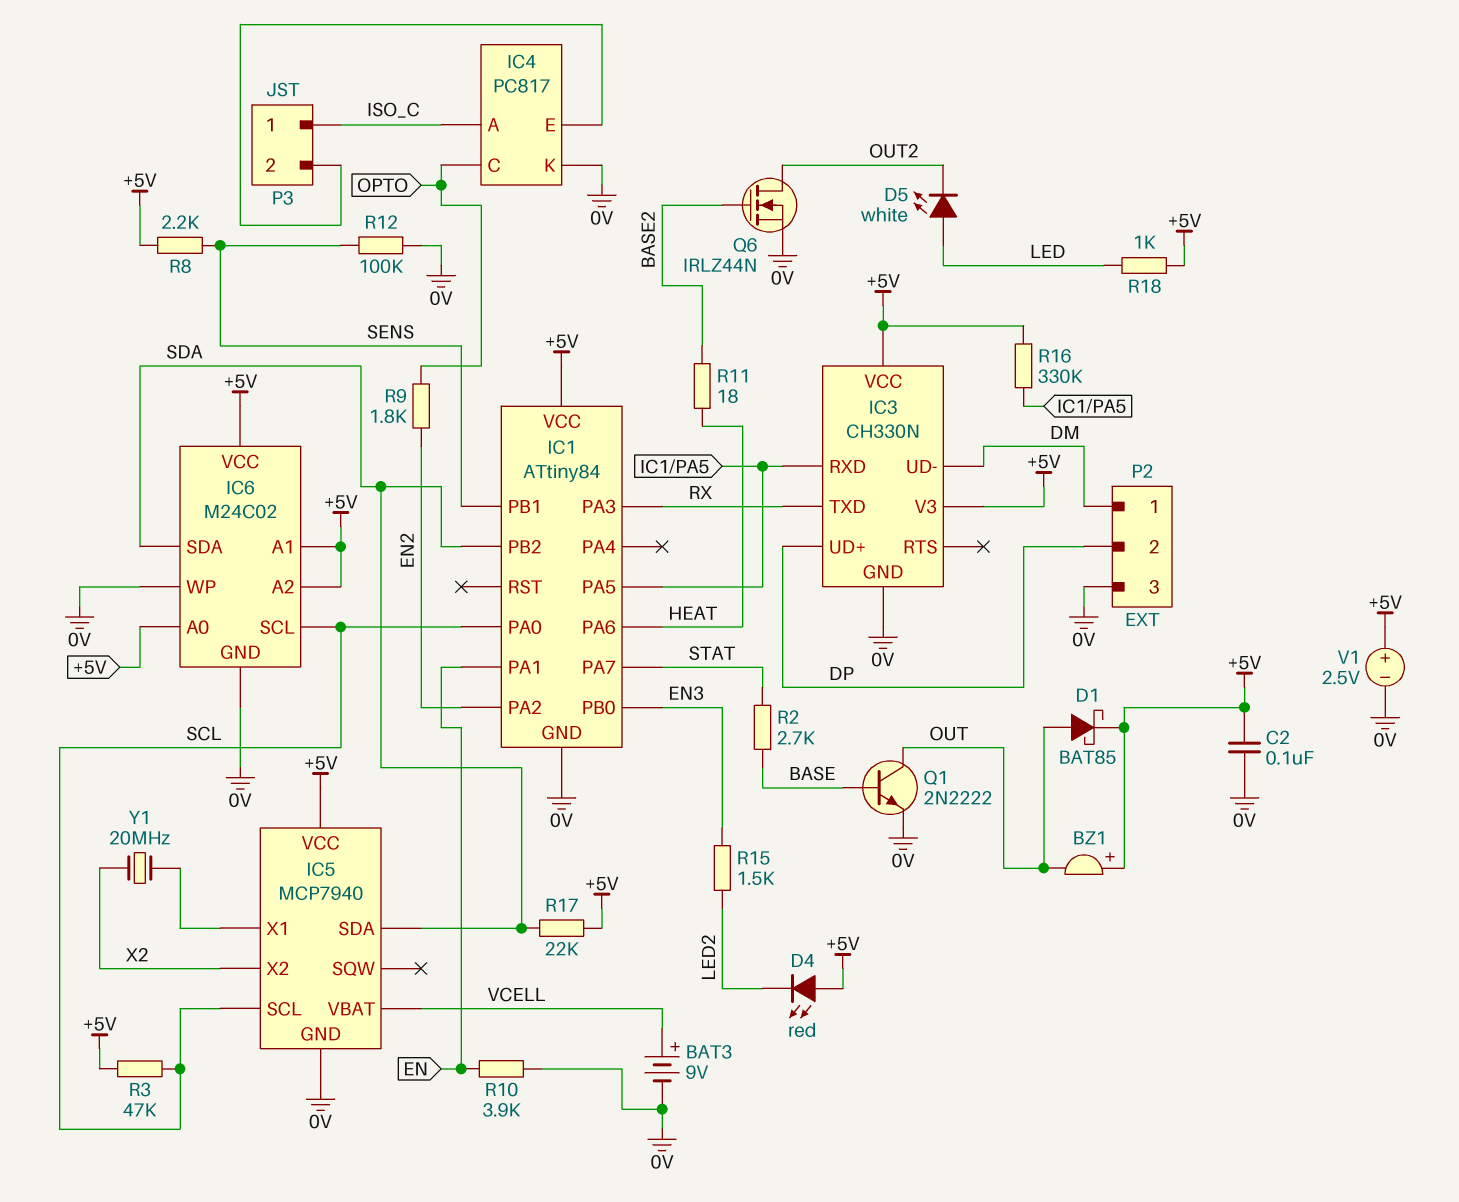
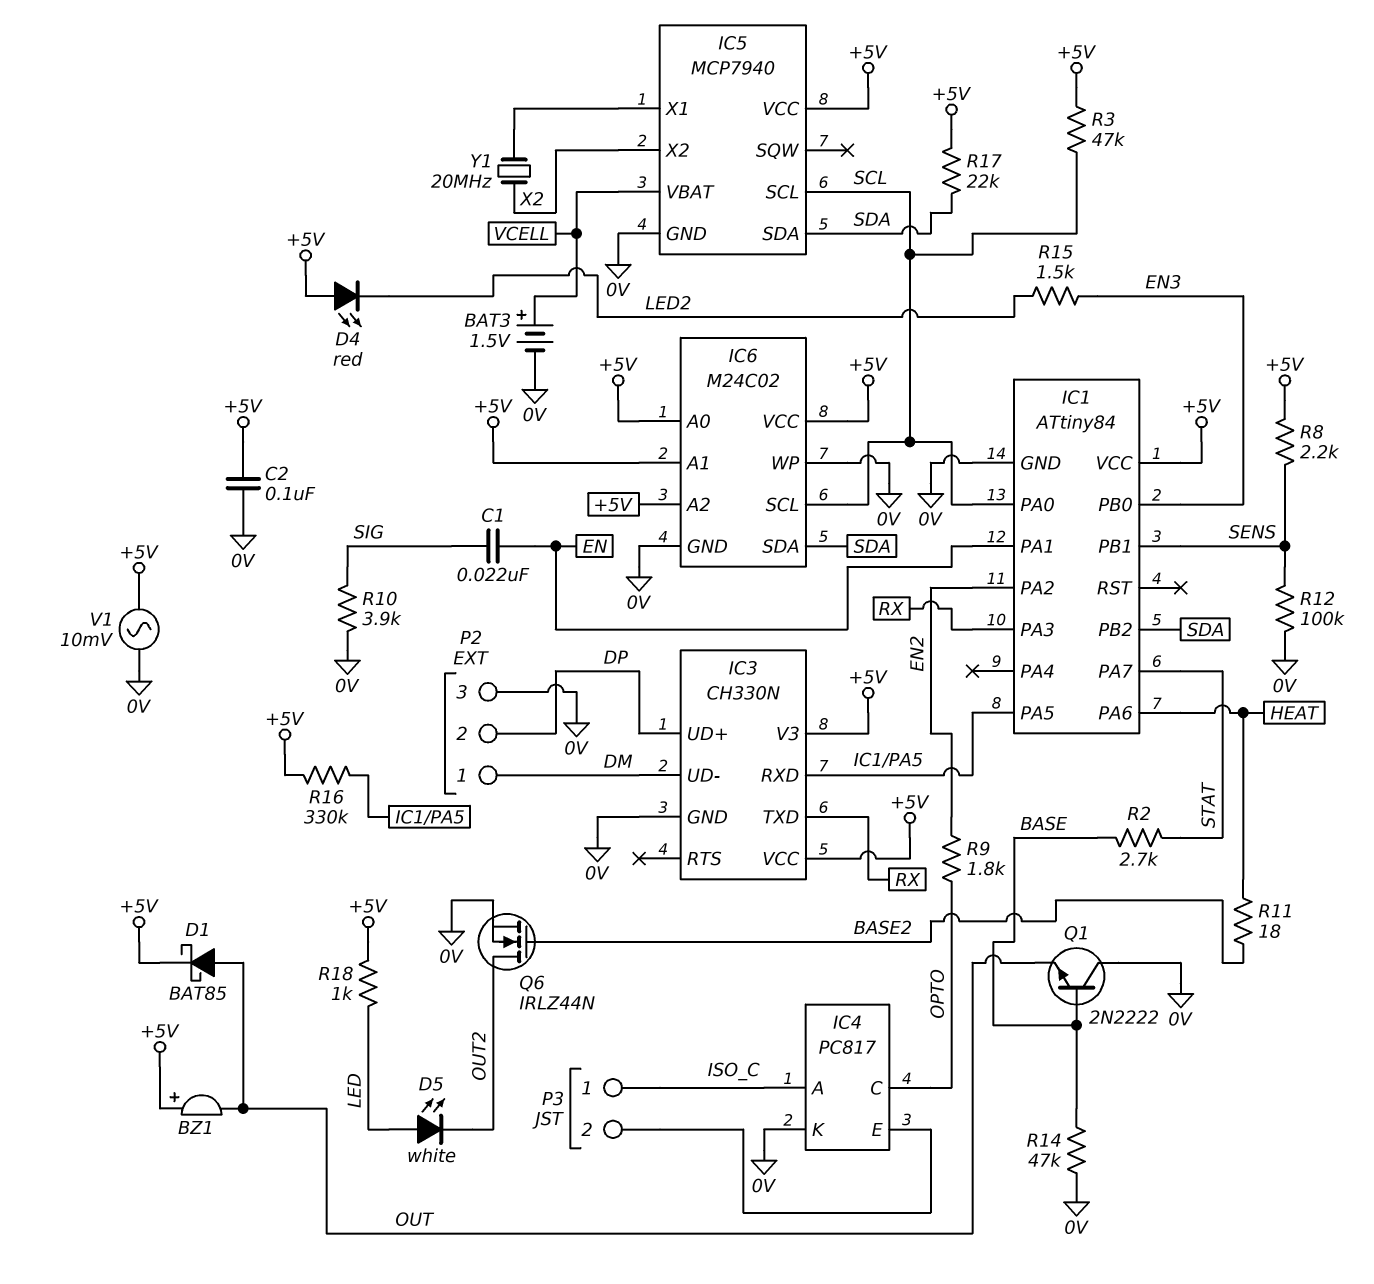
BAT3: 9V (plus VCELL, minus 0V) -> 1.5V (plus VCELL, minus 0V)
C1: none -> 22nF (EN, SIG)
Q1: NPN 2N2222 (B BASE, C OUT, E 0V) -> NPN 2N2222 (B BASE, C 0V, E OUT)
R10: 3.9k (0V, EN) -> 3.9k (0V, SIG)
R14: none -> 47k (0V, BASE)
V1: 2.5V (plus +5V, minus 0V) -> AC 10mV (+5V, 0V)

